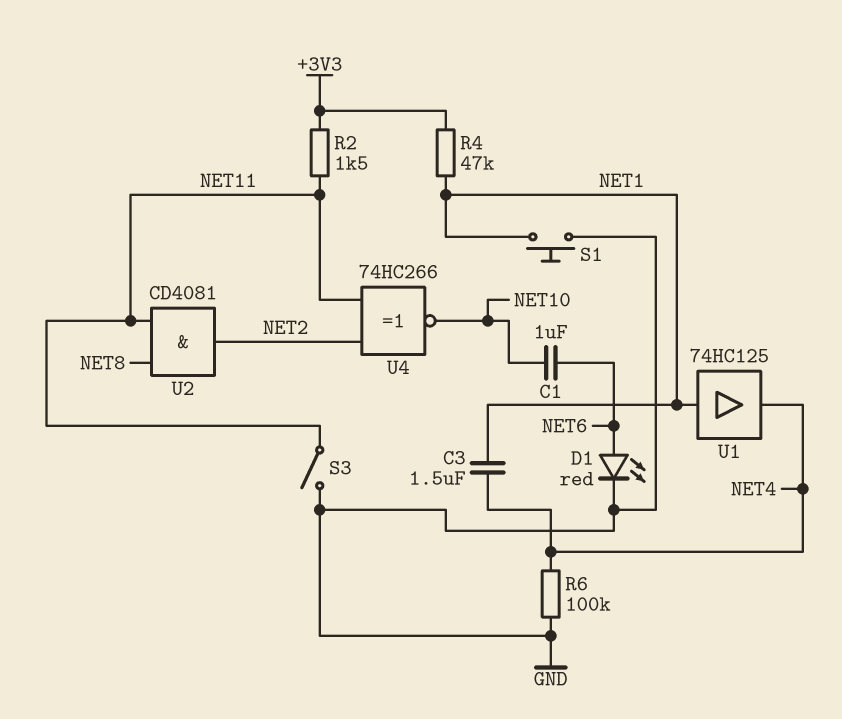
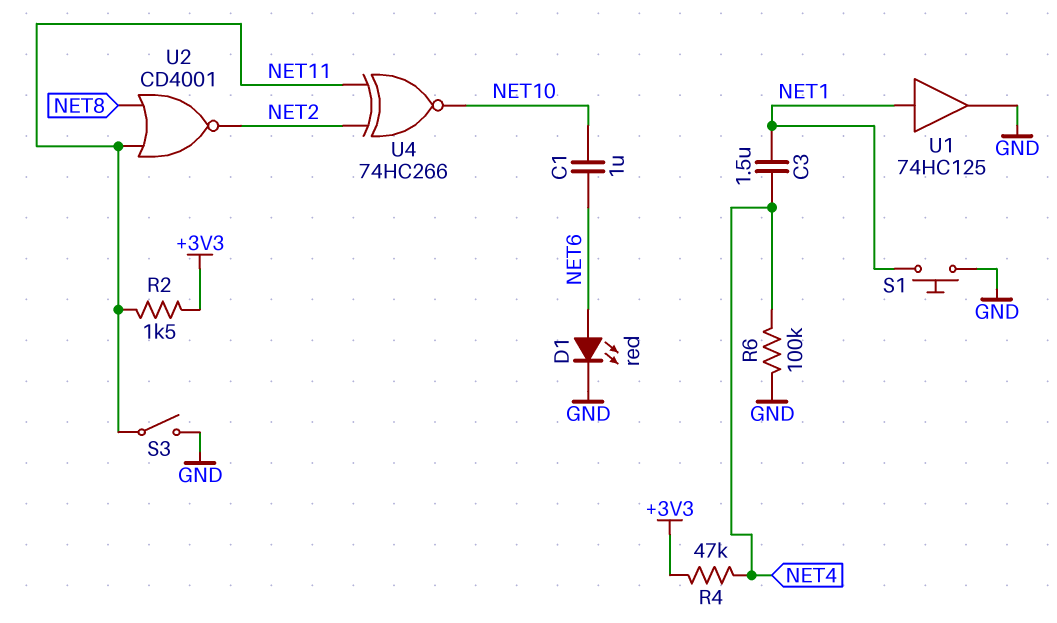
R4: 47k (+3V3, NET1) -> 47k (+3V3, NET4)
U1: buffer 74HC125 (in NET1, out NET4) -> buffer 74HC125 (in NET1, out GND)
U2: AND CD4081 (in NET8, in NET11, out NET2) -> NOR CD4001 (in NET8, in NET11, out NET2)

